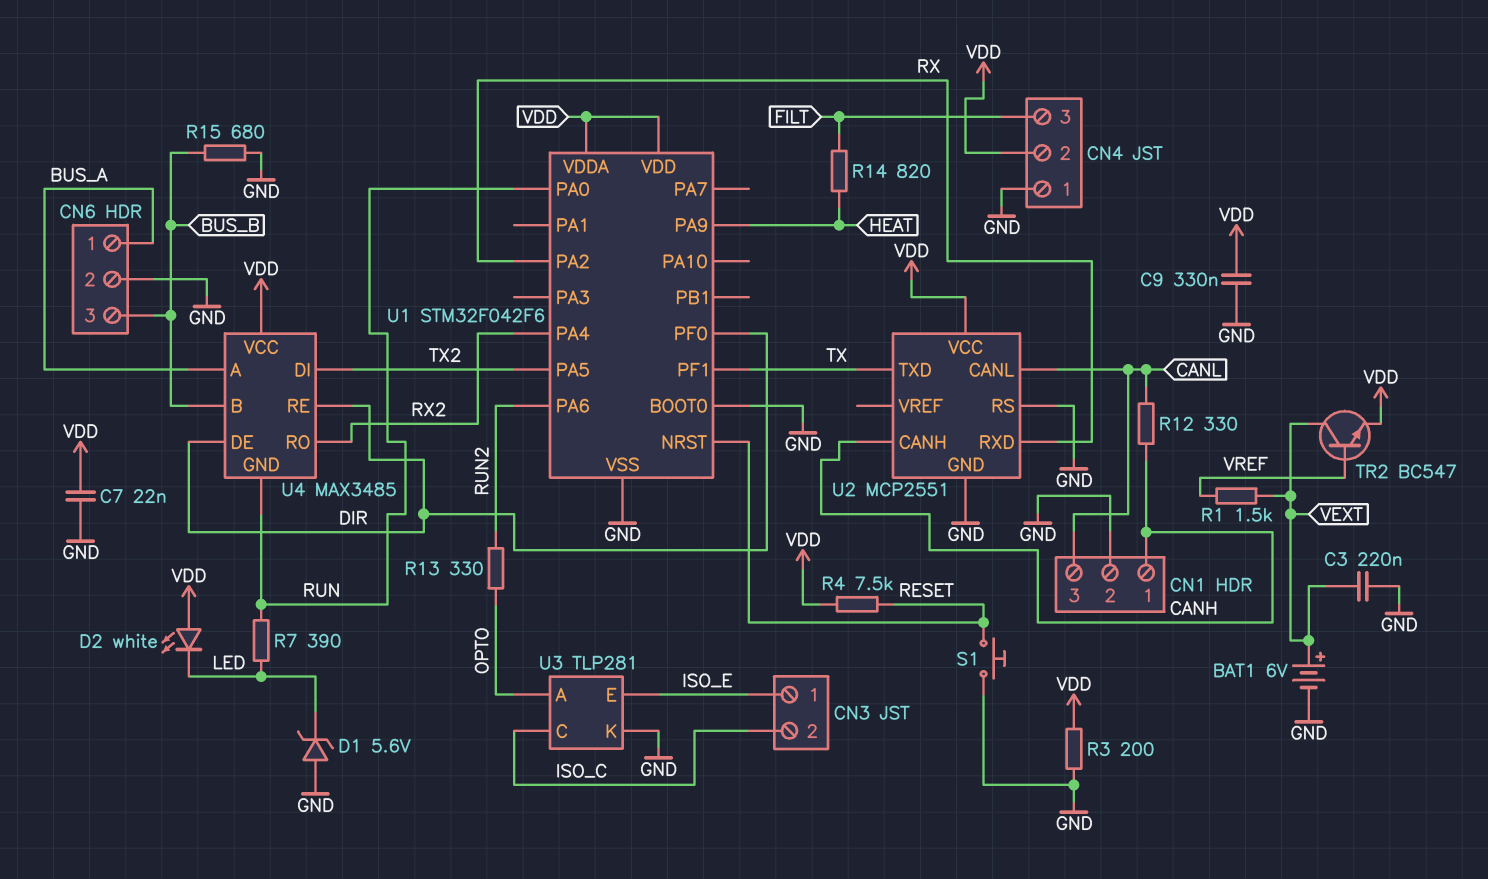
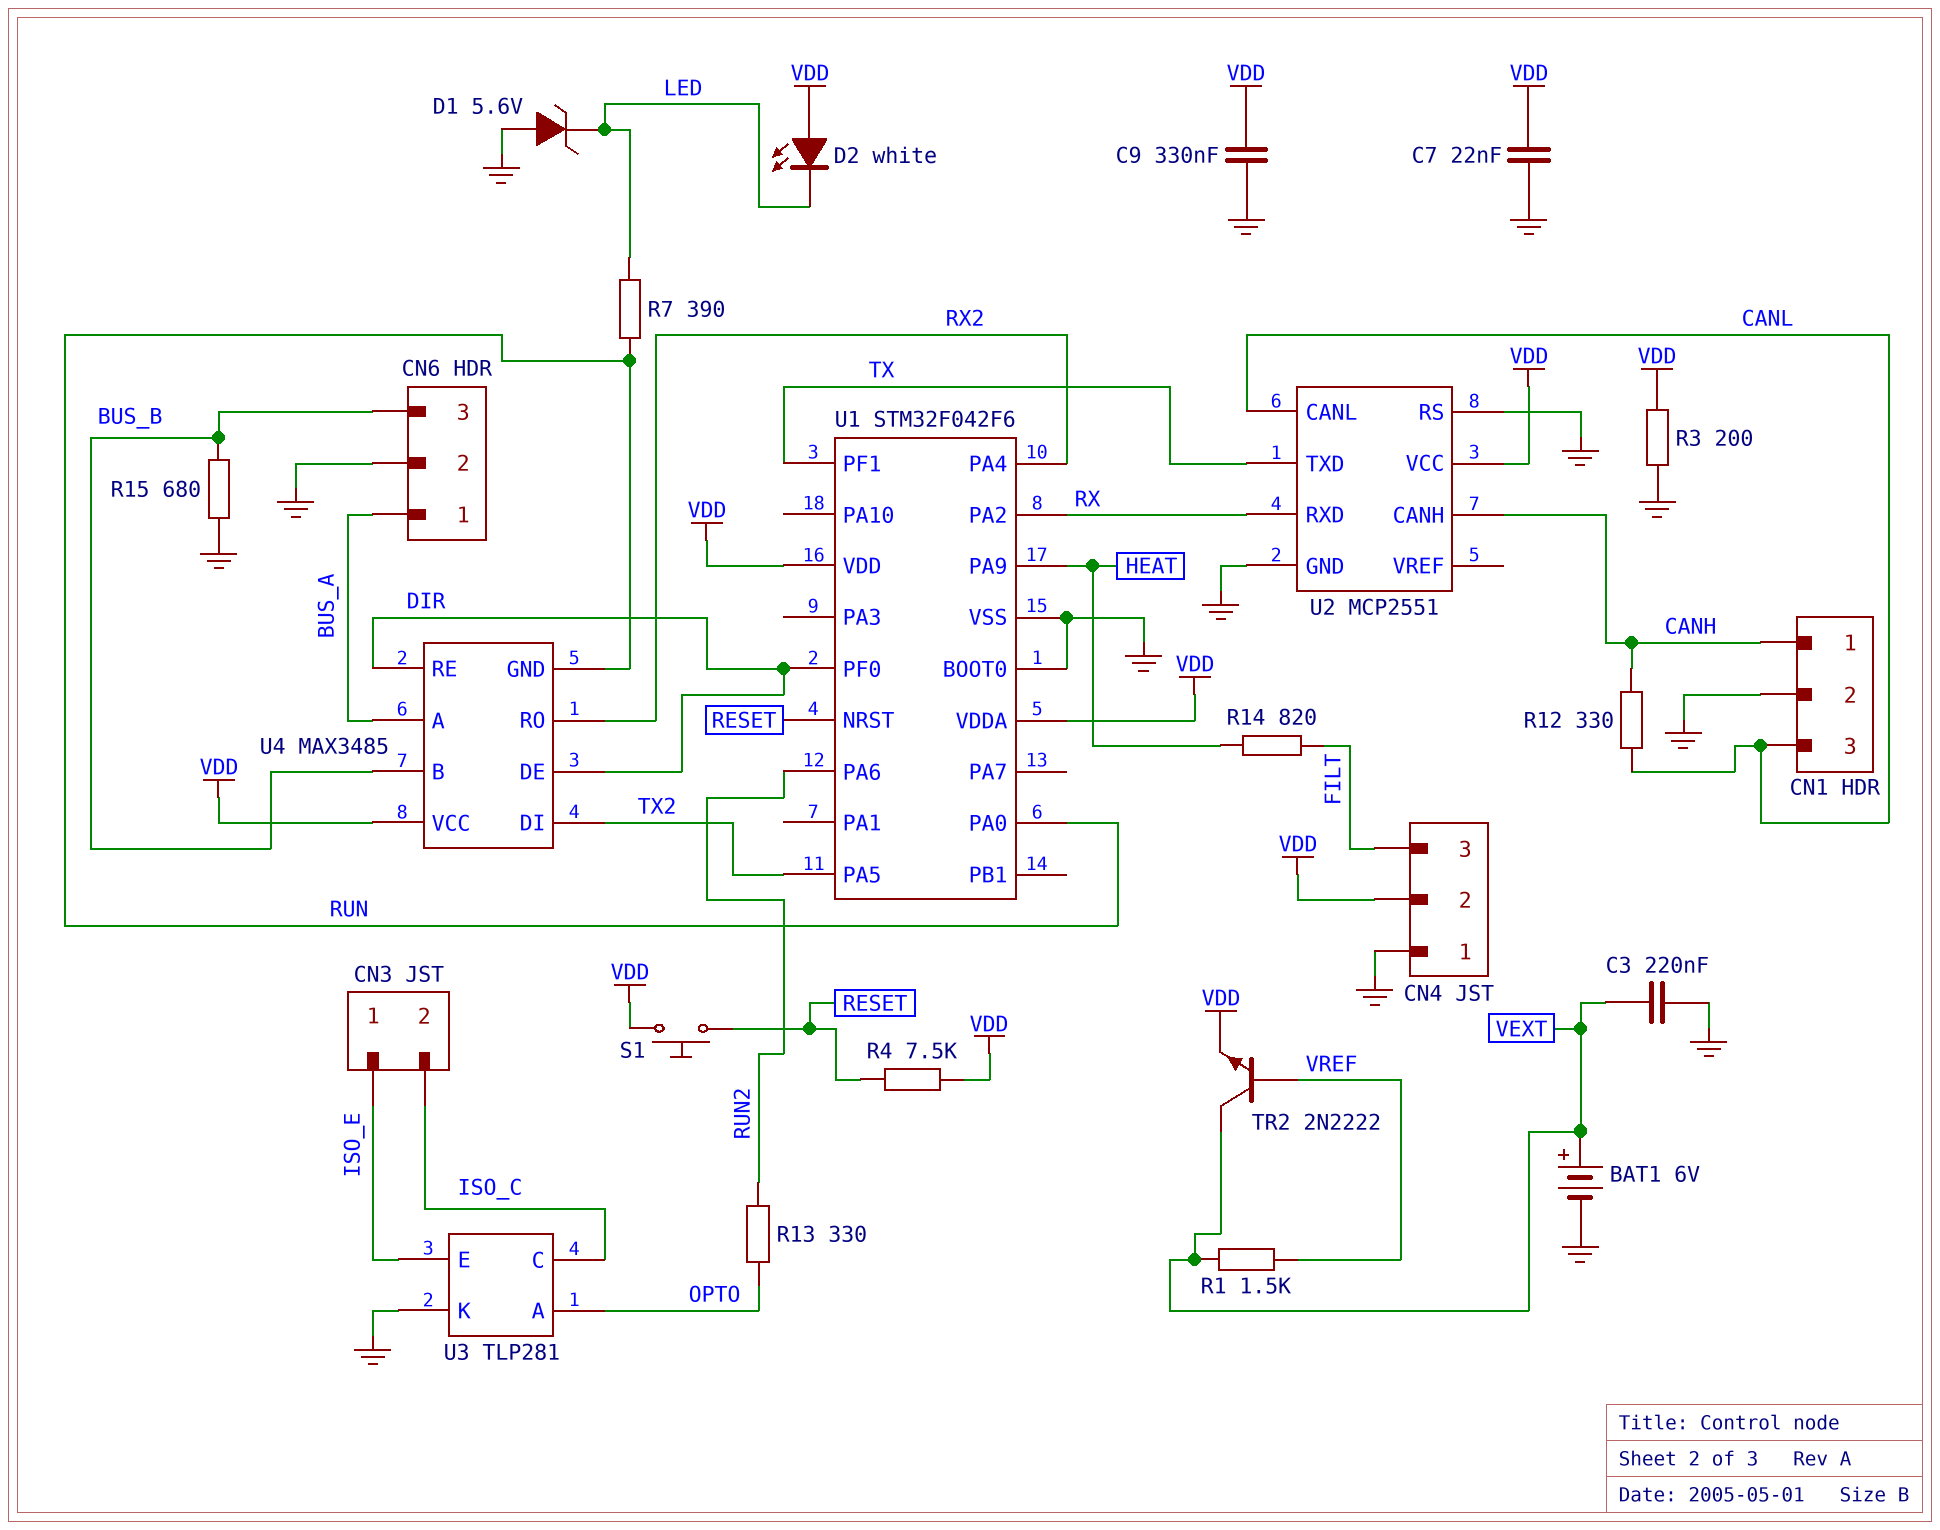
S1: button (GND, RESET) -> button (RESET, VDD)
TR2: NPN BC547 (B VREF, C VEXT, E VDD) -> NPN 2N2222 (B VREF, C VEXT, E VDD)

